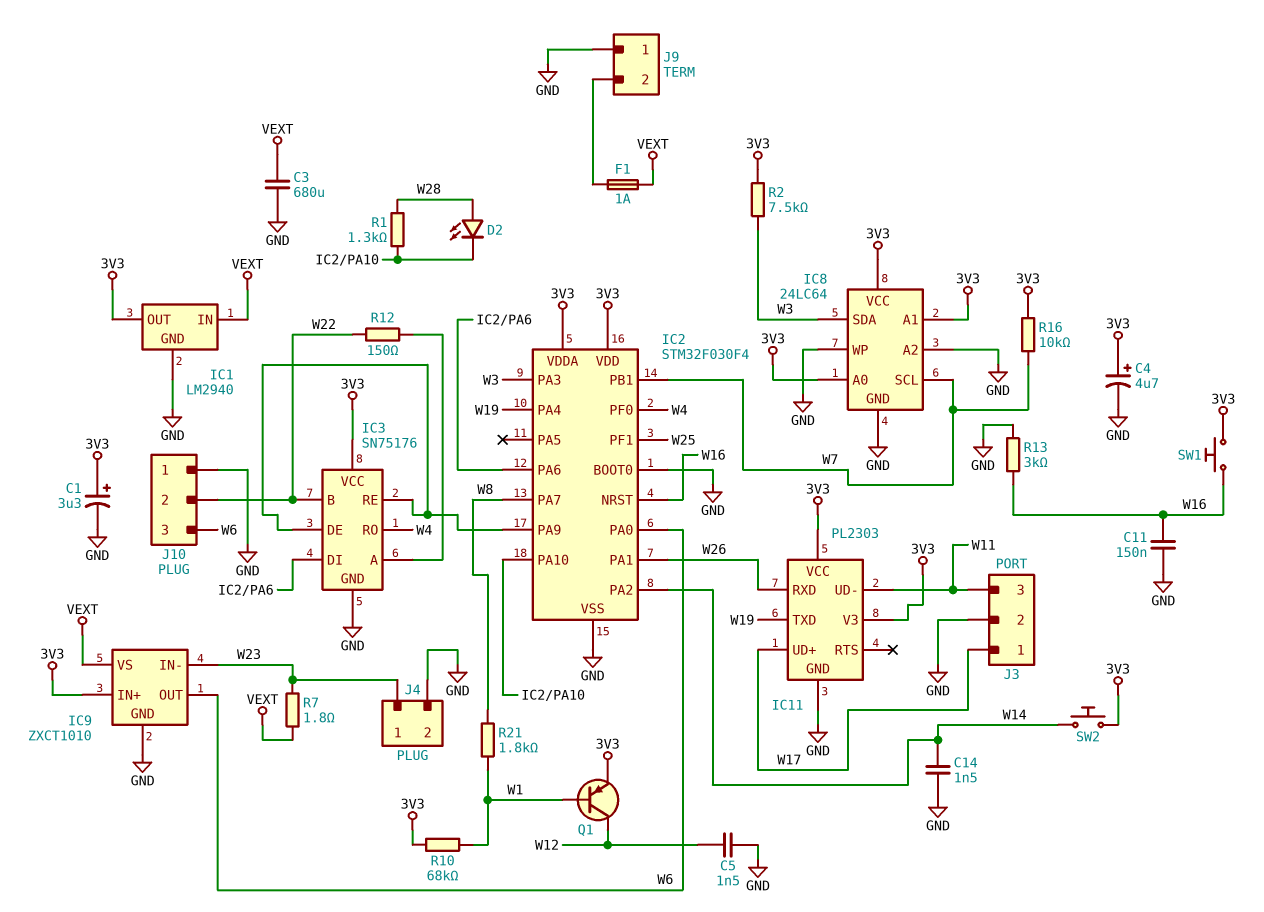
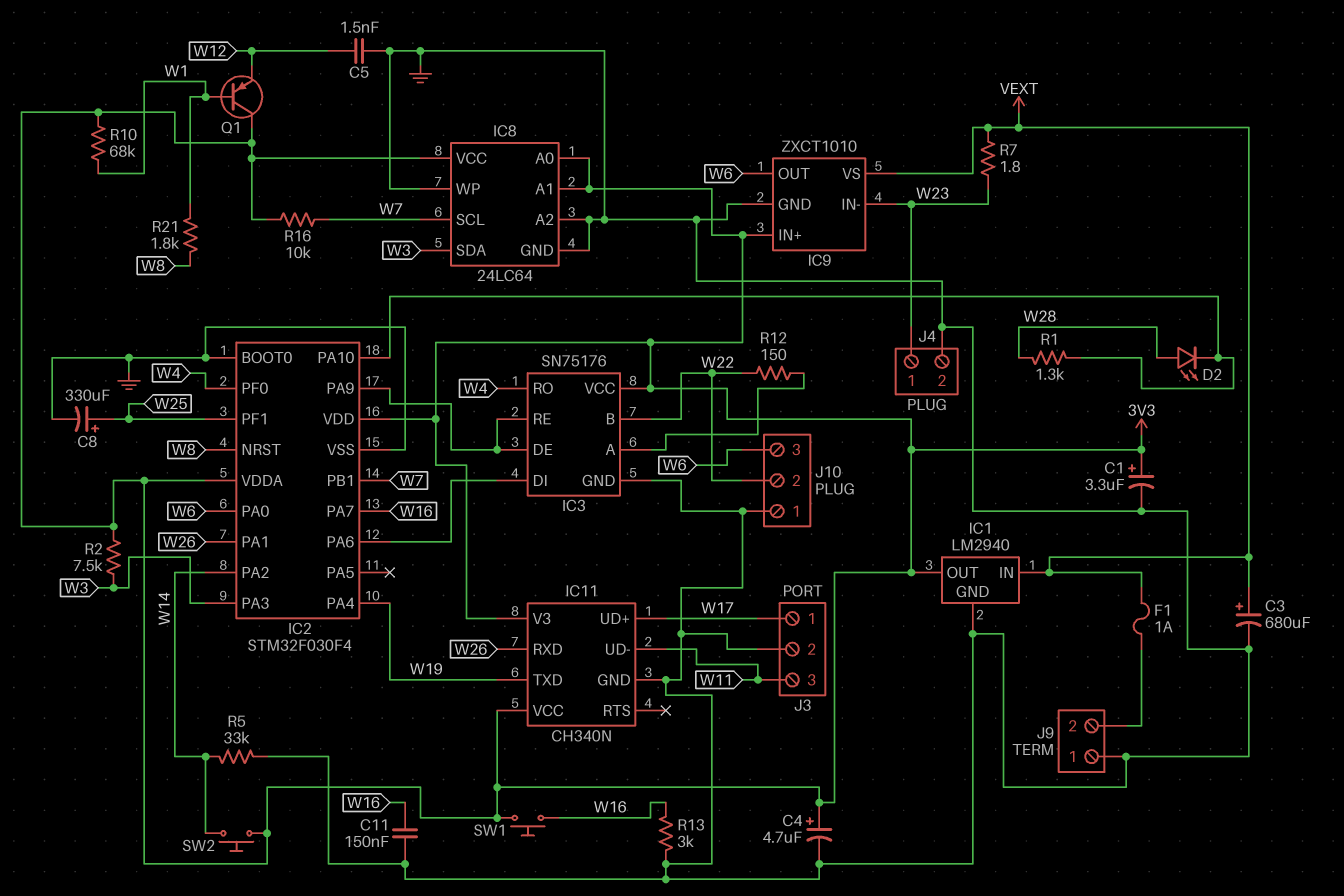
C3: 680uF (GND, VEXT) -> 680uF (plus VEXT, minus GND)
C8: none -> 330uF (plus W25, minus GND)
C14: 1.5nF (GND, W14) -> none
IC2 pin NRST: W16 -> W8
IC2 pin PA7: W8 -> W16
IC11: PL2303 -> CH340N
Q1: PNP (B W1, C W12, E 3V3) -> PNP (B W1, C 3V3, E W12)
R5: none -> 33k (GND, W14)

